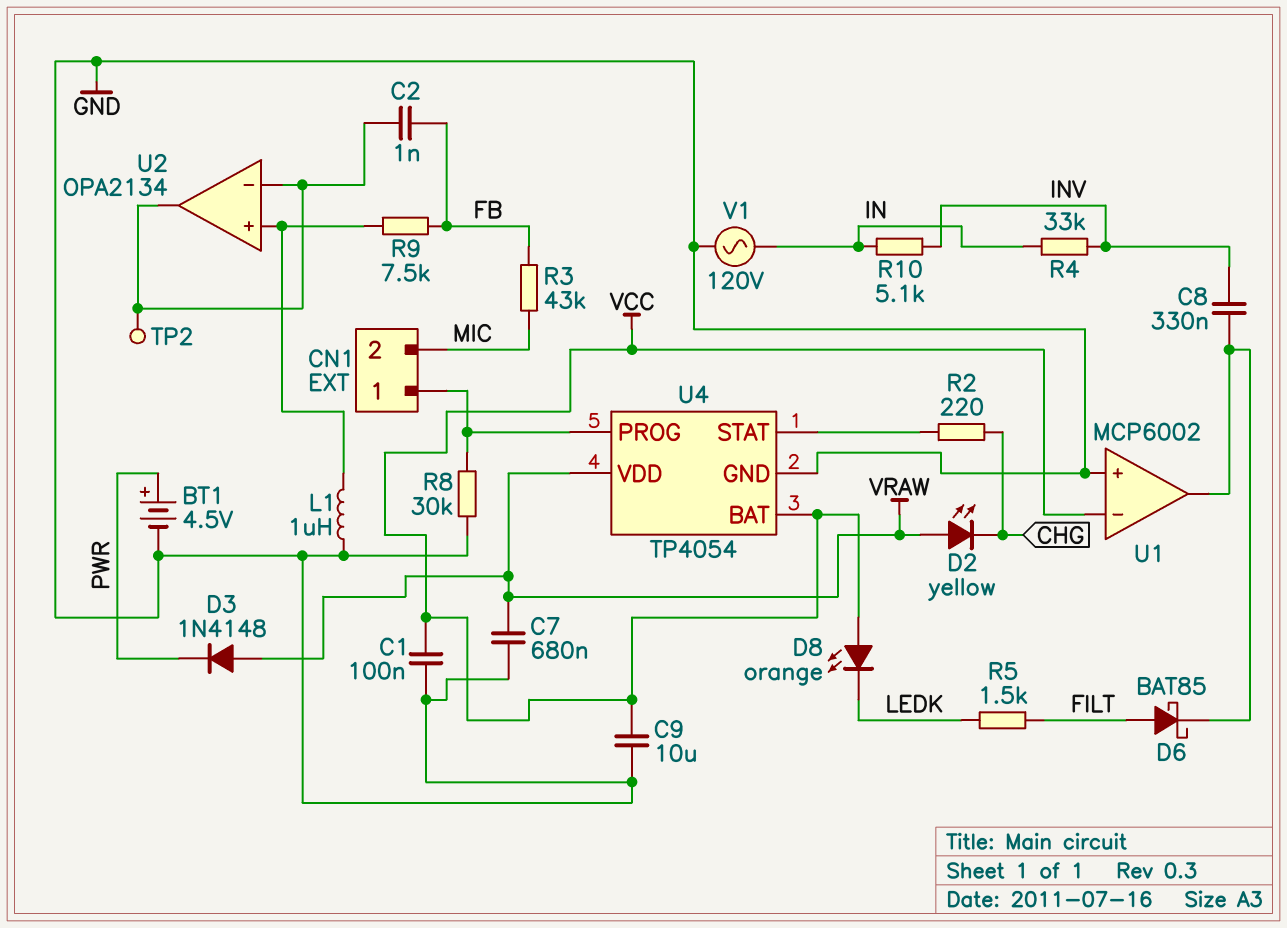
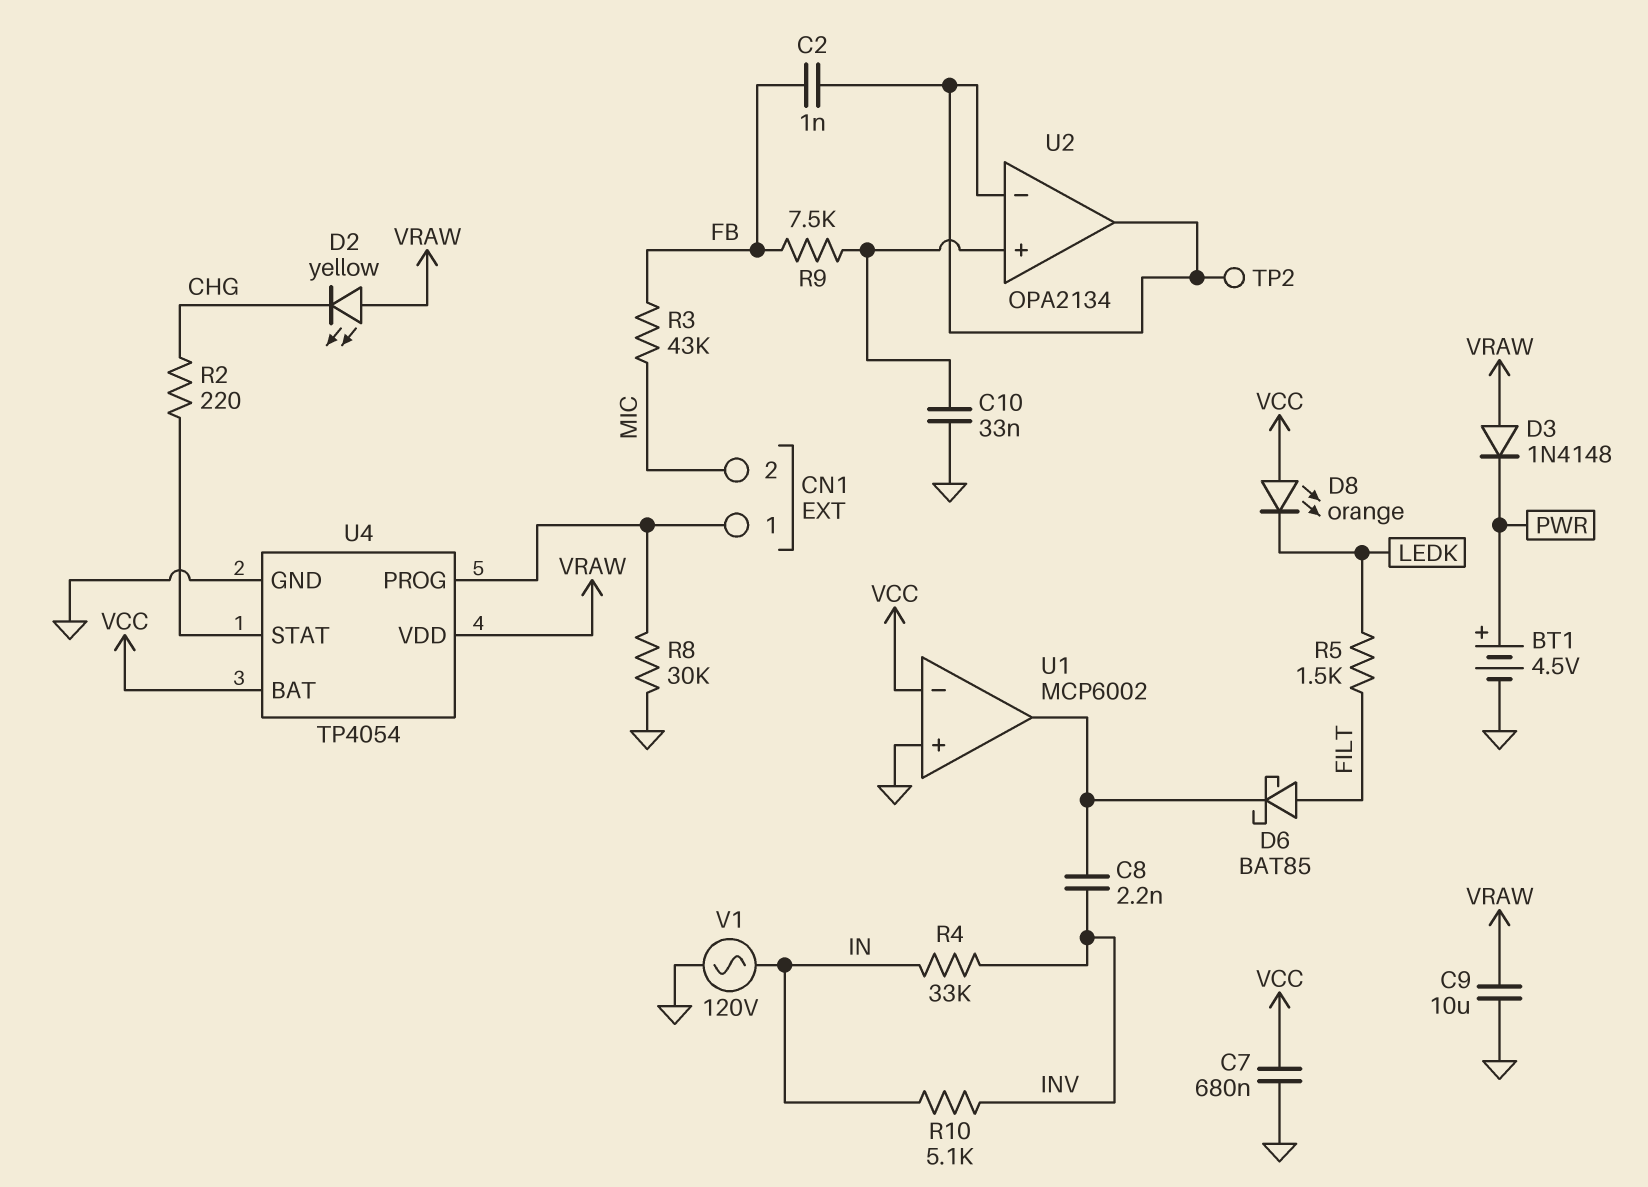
C1: 100nF (GND, VCC) -> none
C7: 680nF (GND, VRAW) -> 680nF (GND, VCC)
C8: 330nF (INV, U1/out) -> 2.2nF (INV, U1/out)
C9: 10uF (GND, VCC) -> 10uF (GND, VRAW)
C10: none -> 33nF (GND, U2/in+)
L1: 1uH (GND, U2/in+) -> none

